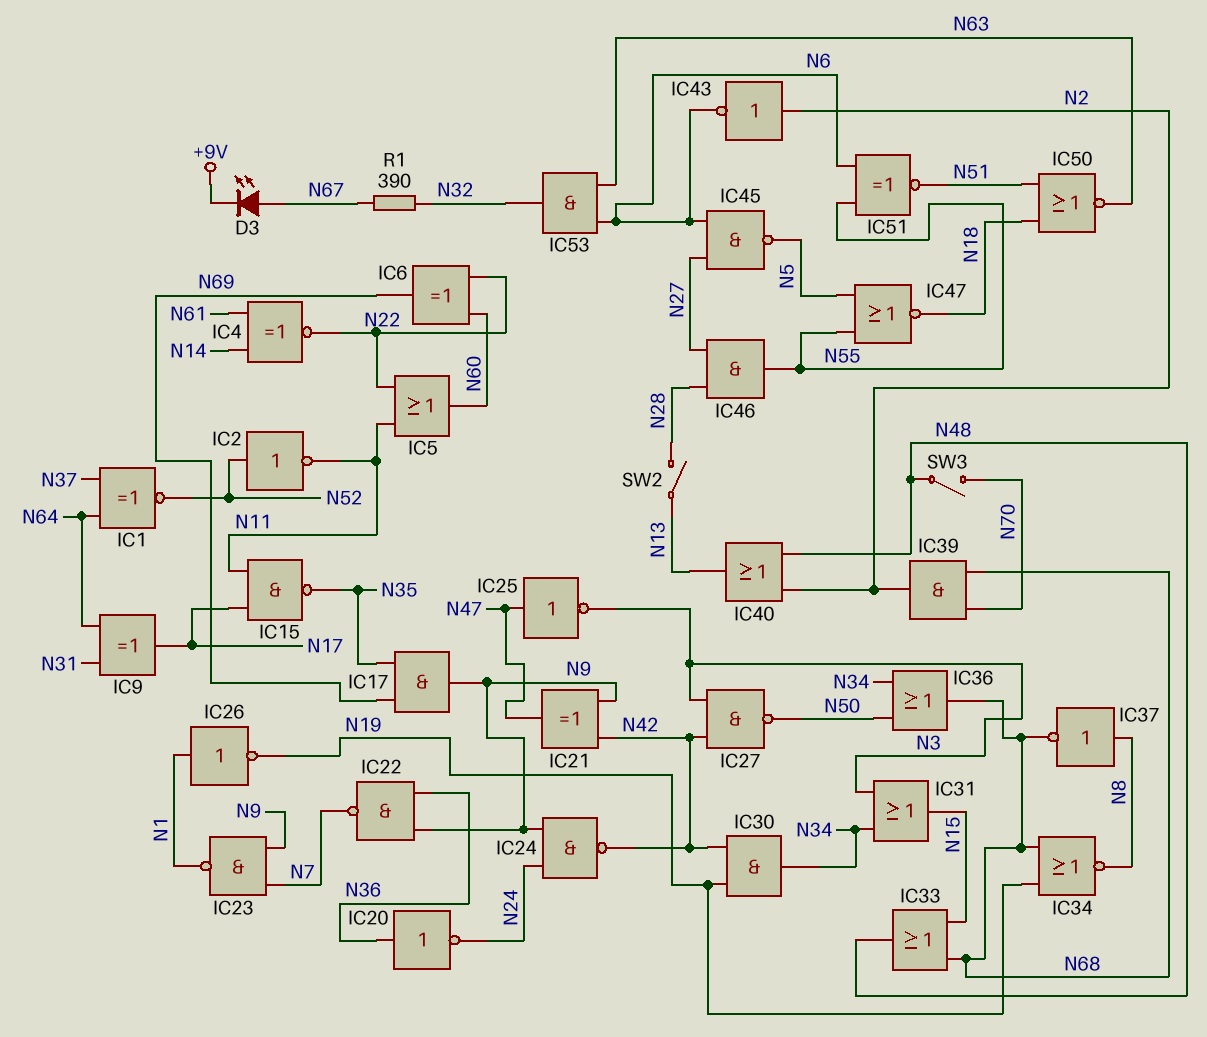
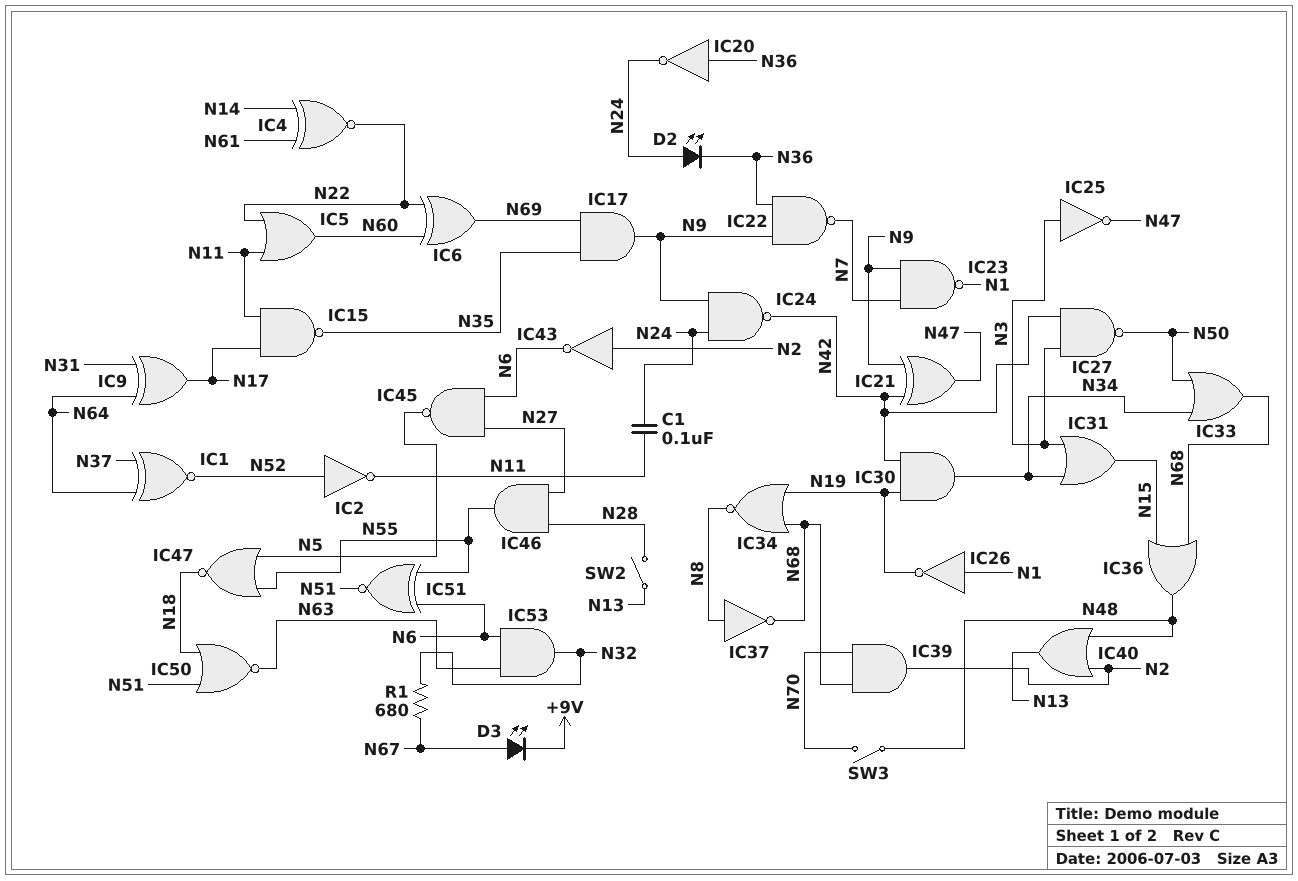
C1: none -> 100nF (N11, N24)
D2: none -> LED (A N24, K N36)
IC25: NOT (in N47, out N3) -> NOT (in N3, out N47)
IC33: OR (in N15, in N68, out N48) -> OR (in N34, in N50, out N68)
IC36: OR (in N34, in N50, out N68) -> OR (in N15, in N68, out N48)
R1: 390 (N32, N67) -> 680 (N32, N67)

